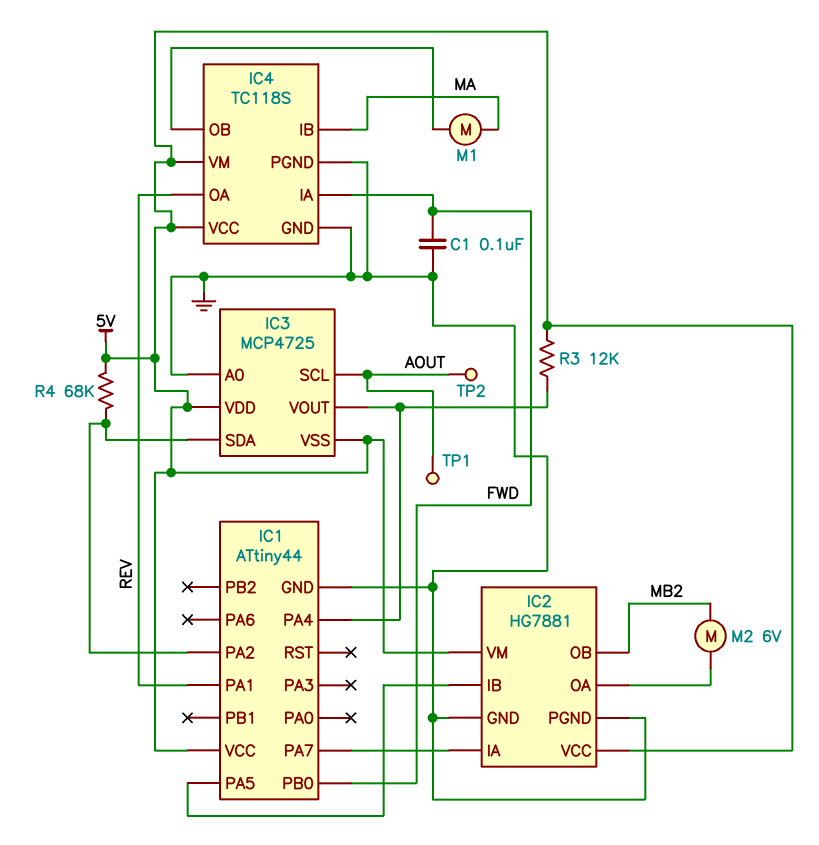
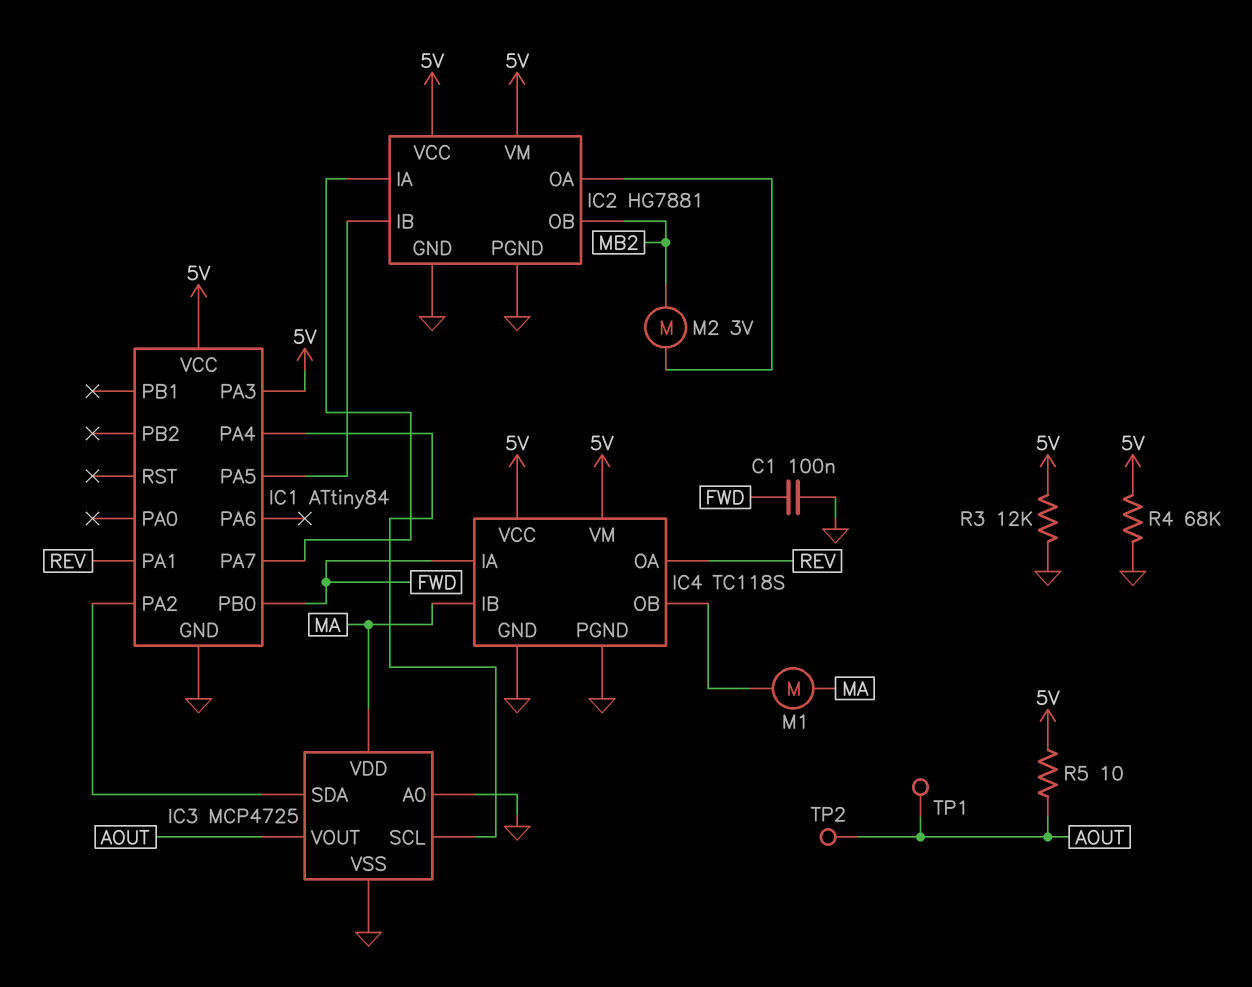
IC1: ATtiny44 -> ATtiny84
IC1 pin PA3: none -> 5V
IC3 pin SCL: AOUT -> IC1/PA4
IC3 pin VDD: 5V -> MA
IC3 pin VOUT: IC1/PA4 -> AOUT
IC3 pin VSS: 5V -> GND
M2: motor 6V (IC2/OA, MB2) -> motor 3V (IC2/OA, MB2)
R3: 12k (5V, IC1/PA4) -> 12k (5V, GND)
R4: 68k (5V, IC1/PA2) -> 68k (5V, GND)
R5: none -> 10 (5V, AOUT)

